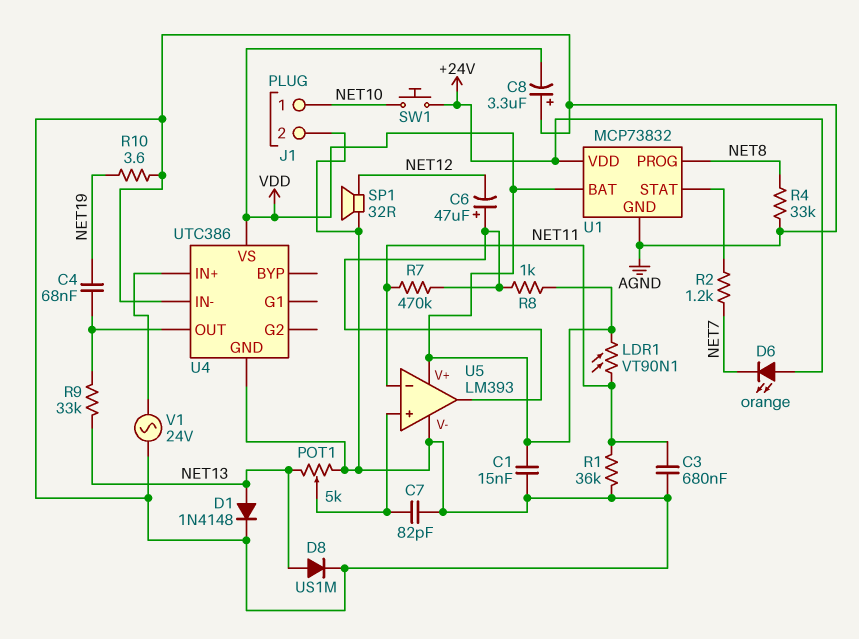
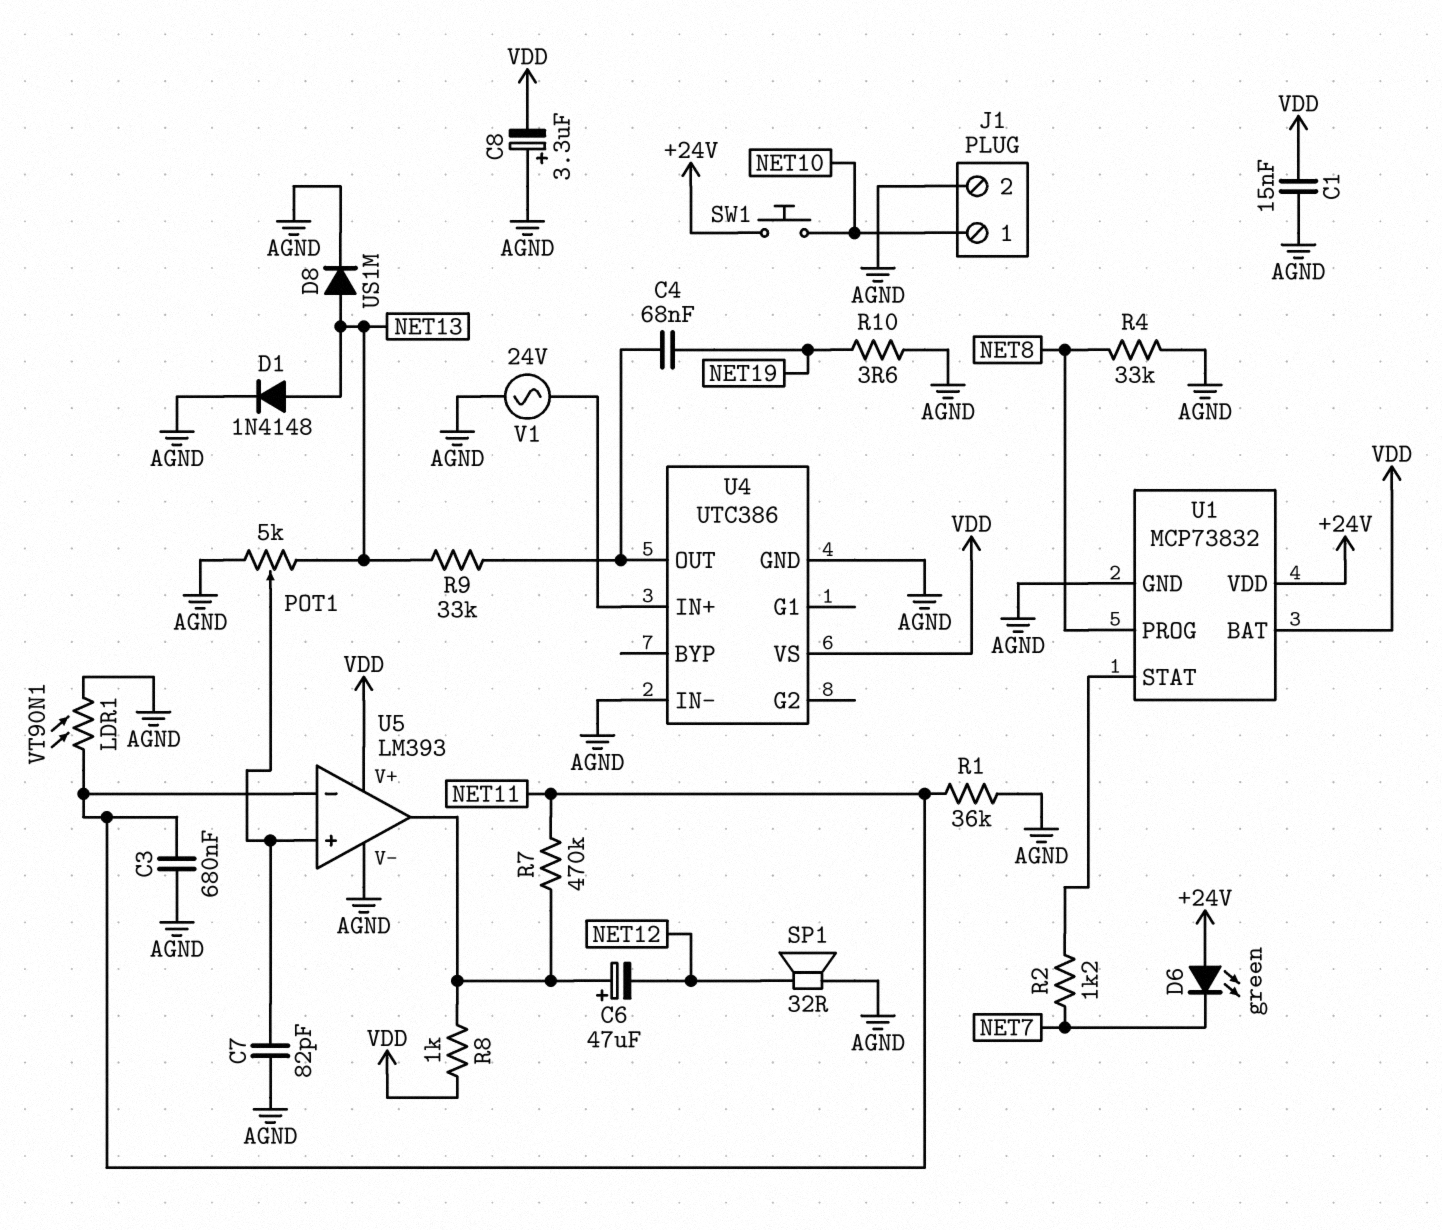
D6: LED orange (A +24V, K NET7) -> LED green (A +24V, K NET7)
LDR1: VT90N1 (NET11, VDD) -> VT90N1 (AGND, NET11)

